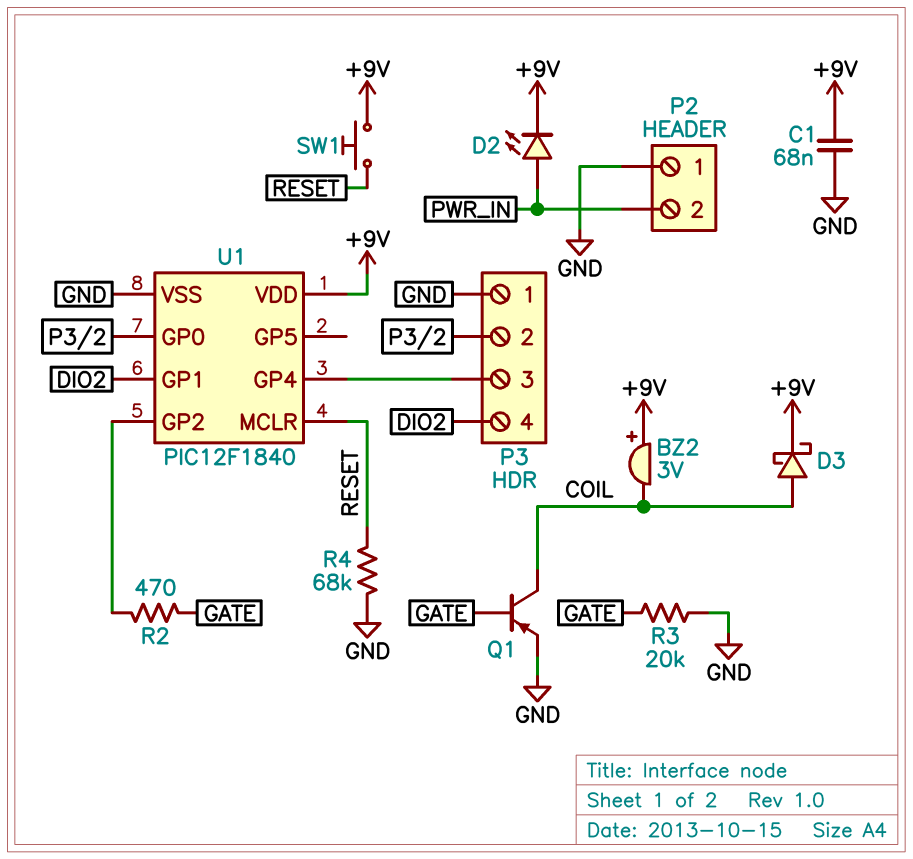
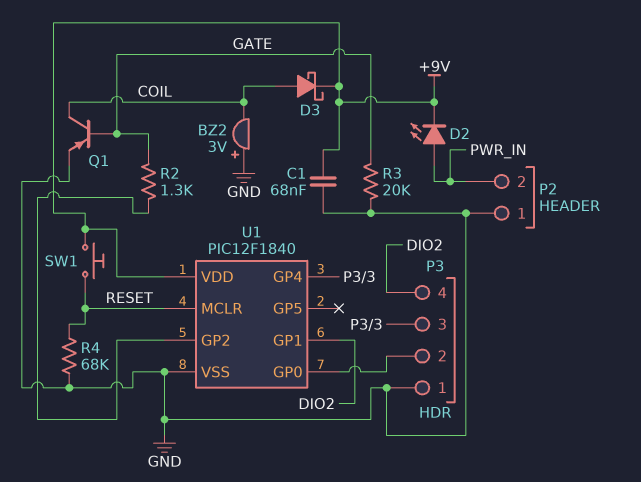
BZ2: buzzer 3V (plus +9V, minus COIL) -> buzzer 3V (plus GND, minus COIL)
R2: 470 (GATE, U1/GP2) -> 1.3k (GATE, U1/GP2)

